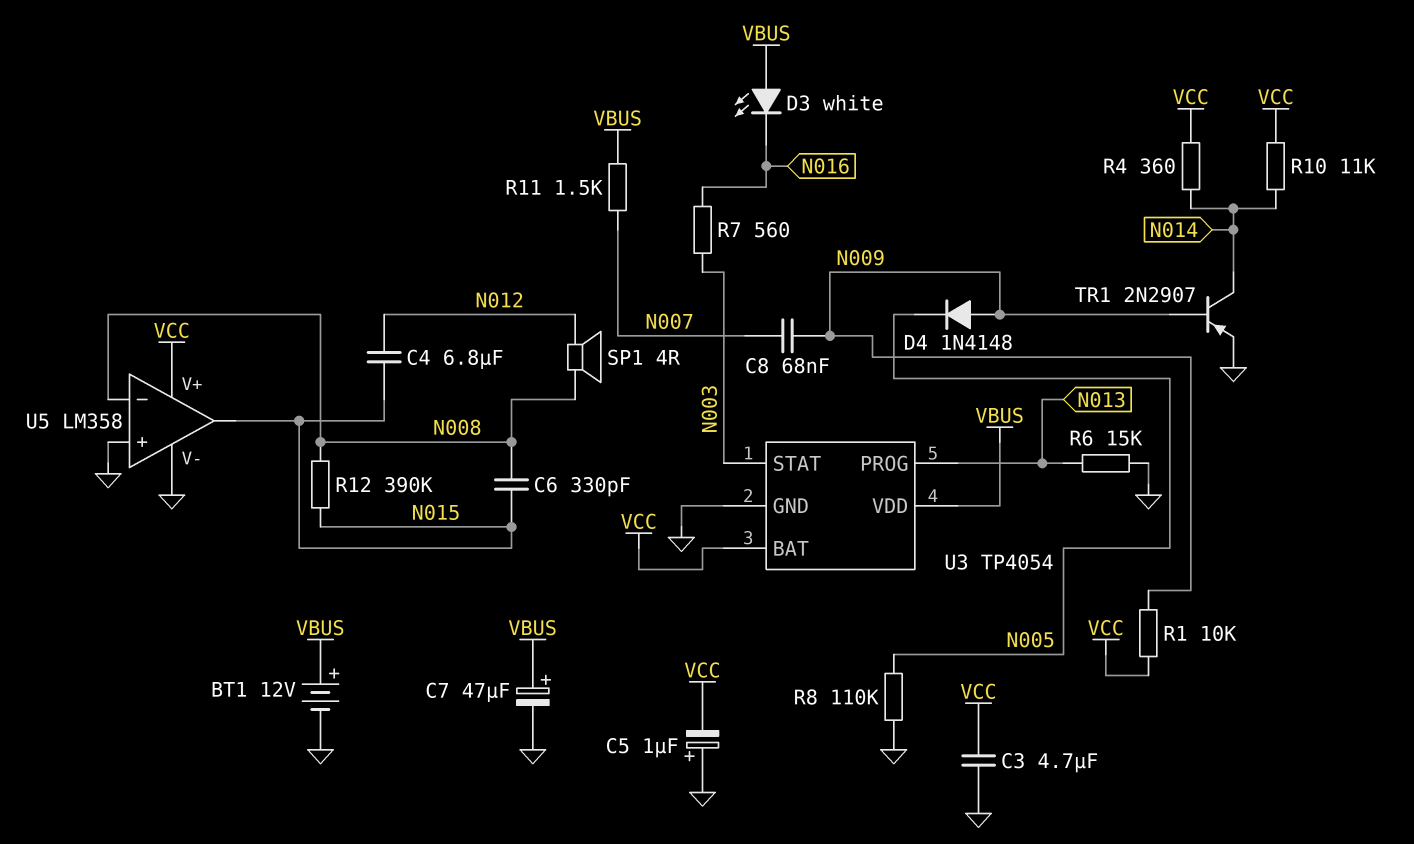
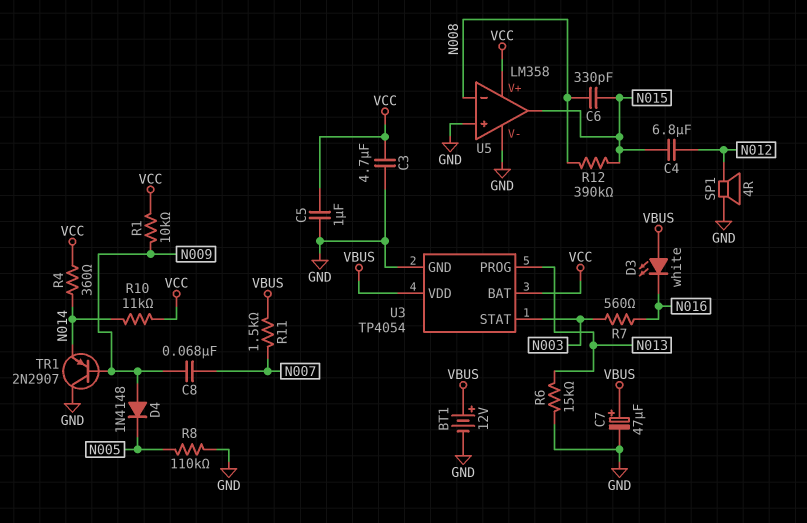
C5: 1uF (plus GND, minus VCC) -> 1uF (GND, VCC)
SP1: speaker 4R (N008, N012) -> speaker 4R (GND, N012)
TR1: PNP 2N2907 (B N009, C N014, E GND) -> PNP 2N2907 (B N009, C GND, E N014)

